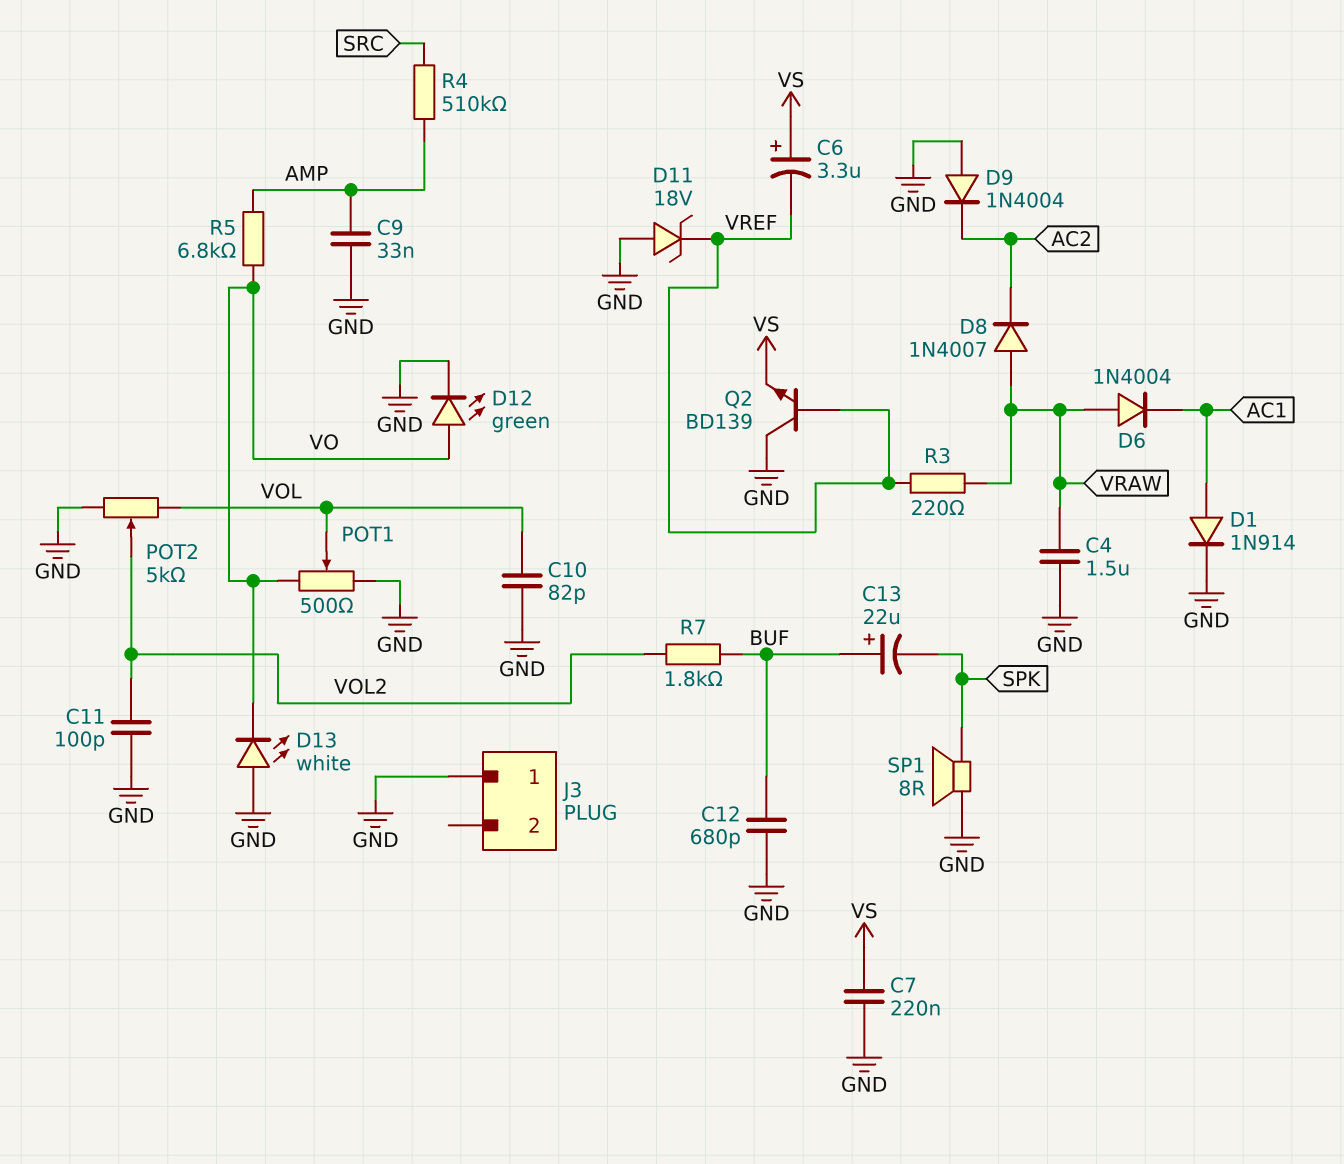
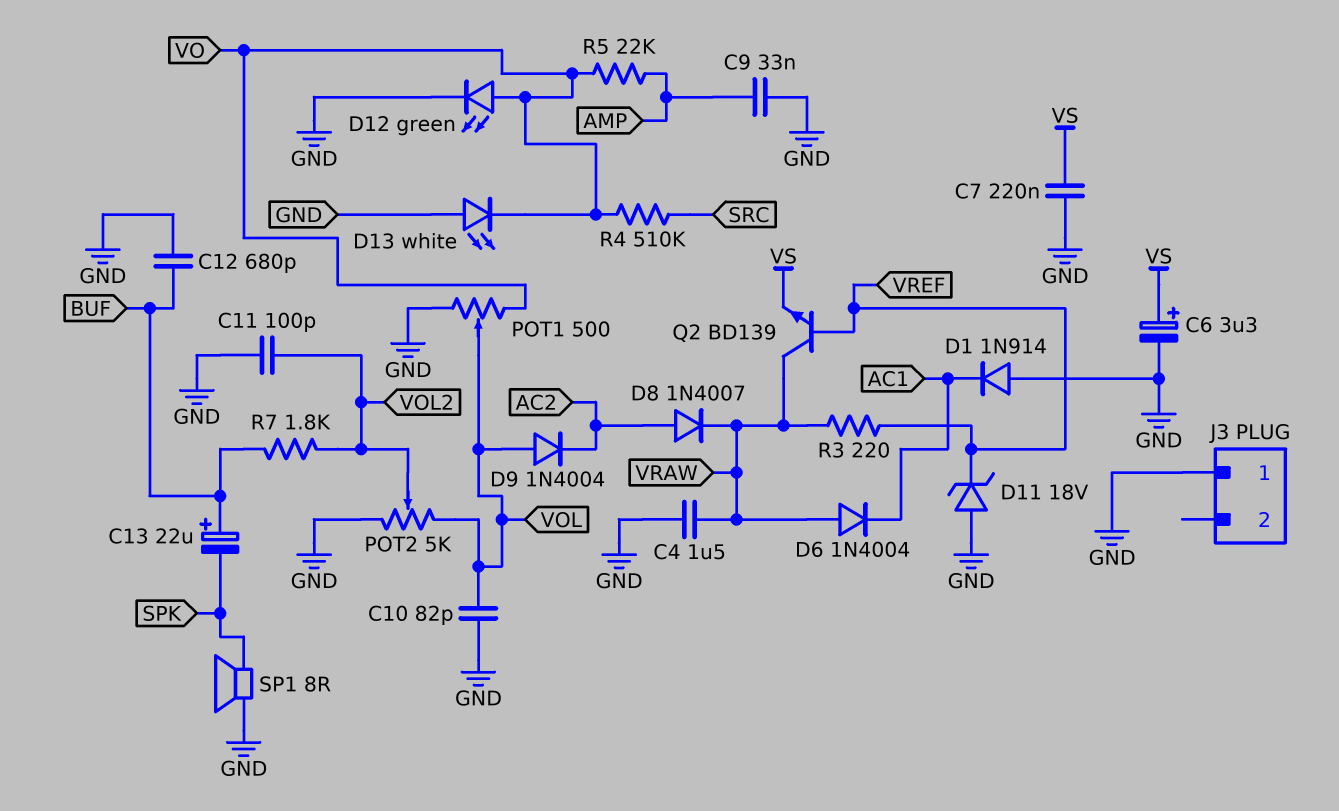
C6: 3.3uF (plus VS, minus VREF) -> 3.3uF (plus VS, minus GND)
D1: diode 1N914 (A AC1, K GND) -> diode 1N914 (A GND, K AC1)
D8: diode 1N4007 (A VRAW, K AC2) -> diode 1N4007 (A AC2, K VRAW)
D9: diode 1N4004 (A GND, K AC2) -> diode 1N4004 (A VOL, K AC2)
Q2: NPN BD139 (B VREF, C GND, E VS) -> NPN BD139 (B VREF, C VRAW, E VS)
R4: 510k (AMP, SRC) -> 510k (SRC, VO)
R5: 6.8k (AMP, VO) -> 22k (AMP, VO)

